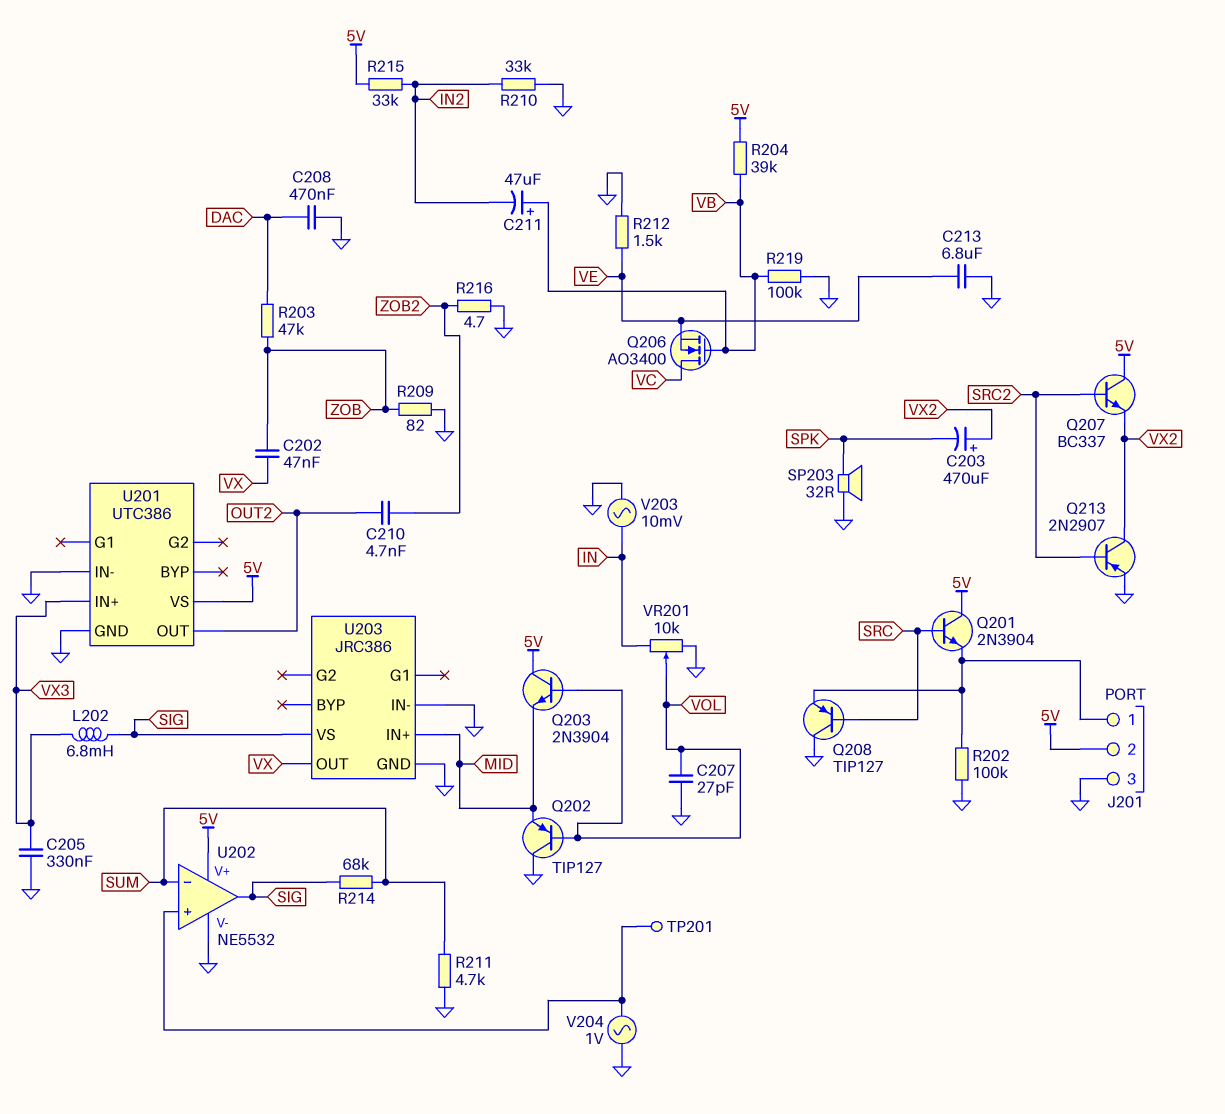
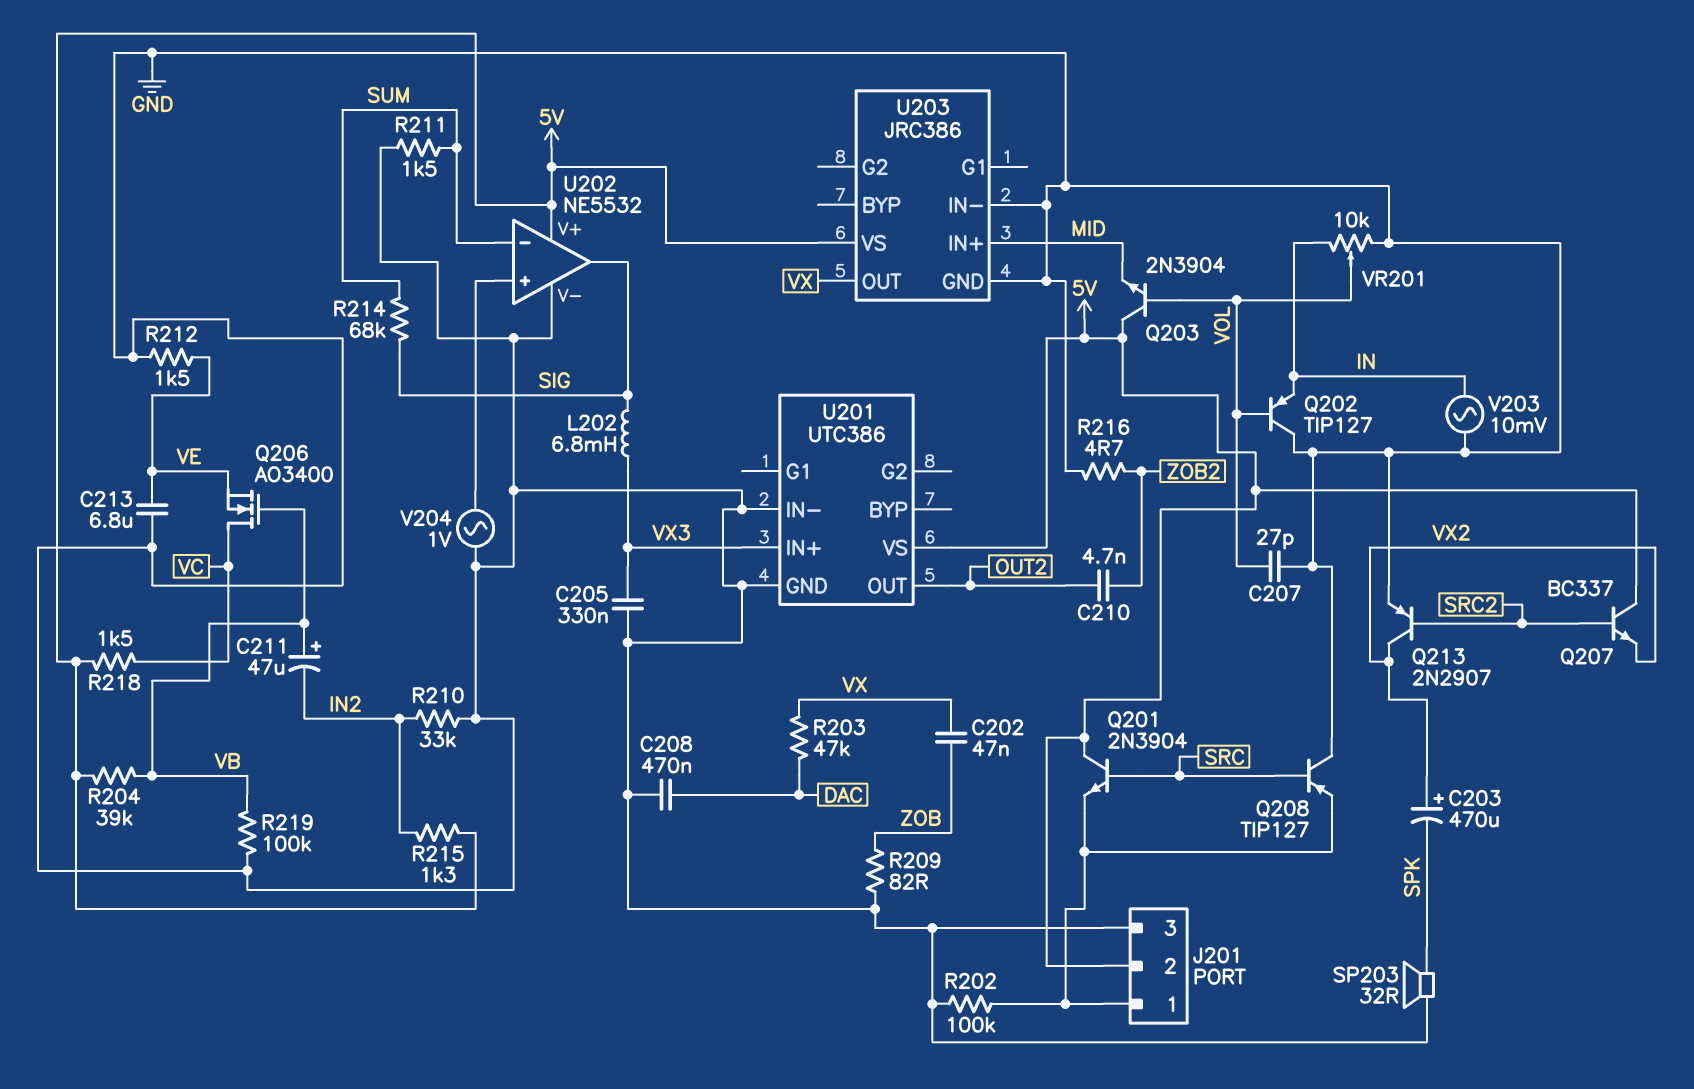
Q202: PNP TIP127 (B VOL, C GND, E MID) -> PNP TIP127 (B VOL, C GND, E IN)
R203: 47k (DAC, ZOB) -> 47k (DAC, VX)
R211: 4.7k (GND, SUM) -> 1.5k (GND, SUM)
R215: 33k (5V, IN2) -> 1.3k (5V, IN2)
R218: none -> 1.5k (5V, VC)
TP201: test point (U202/in+) -> none
U203 pin VS: SIG -> 5V

